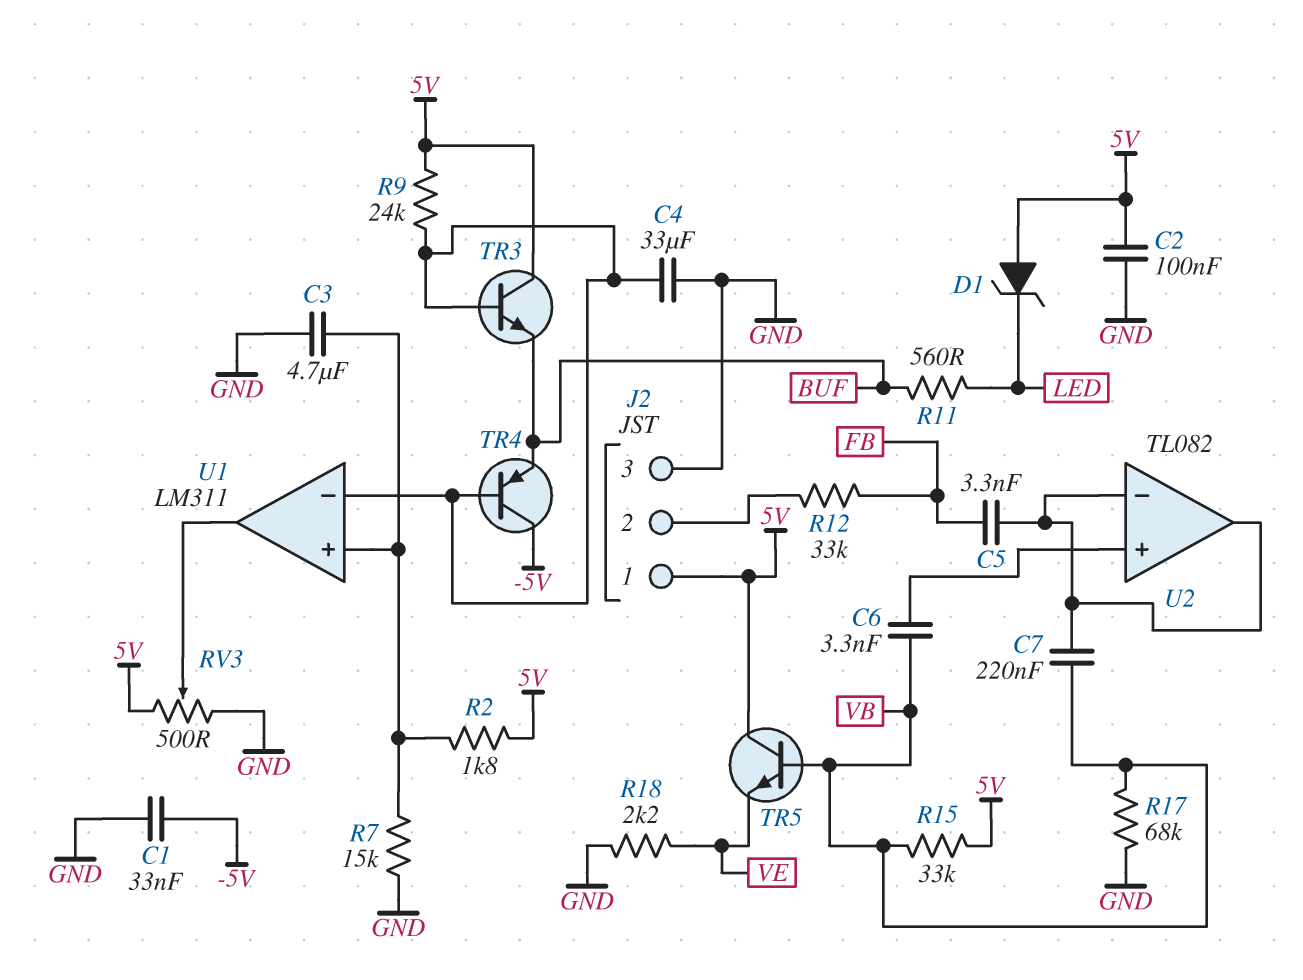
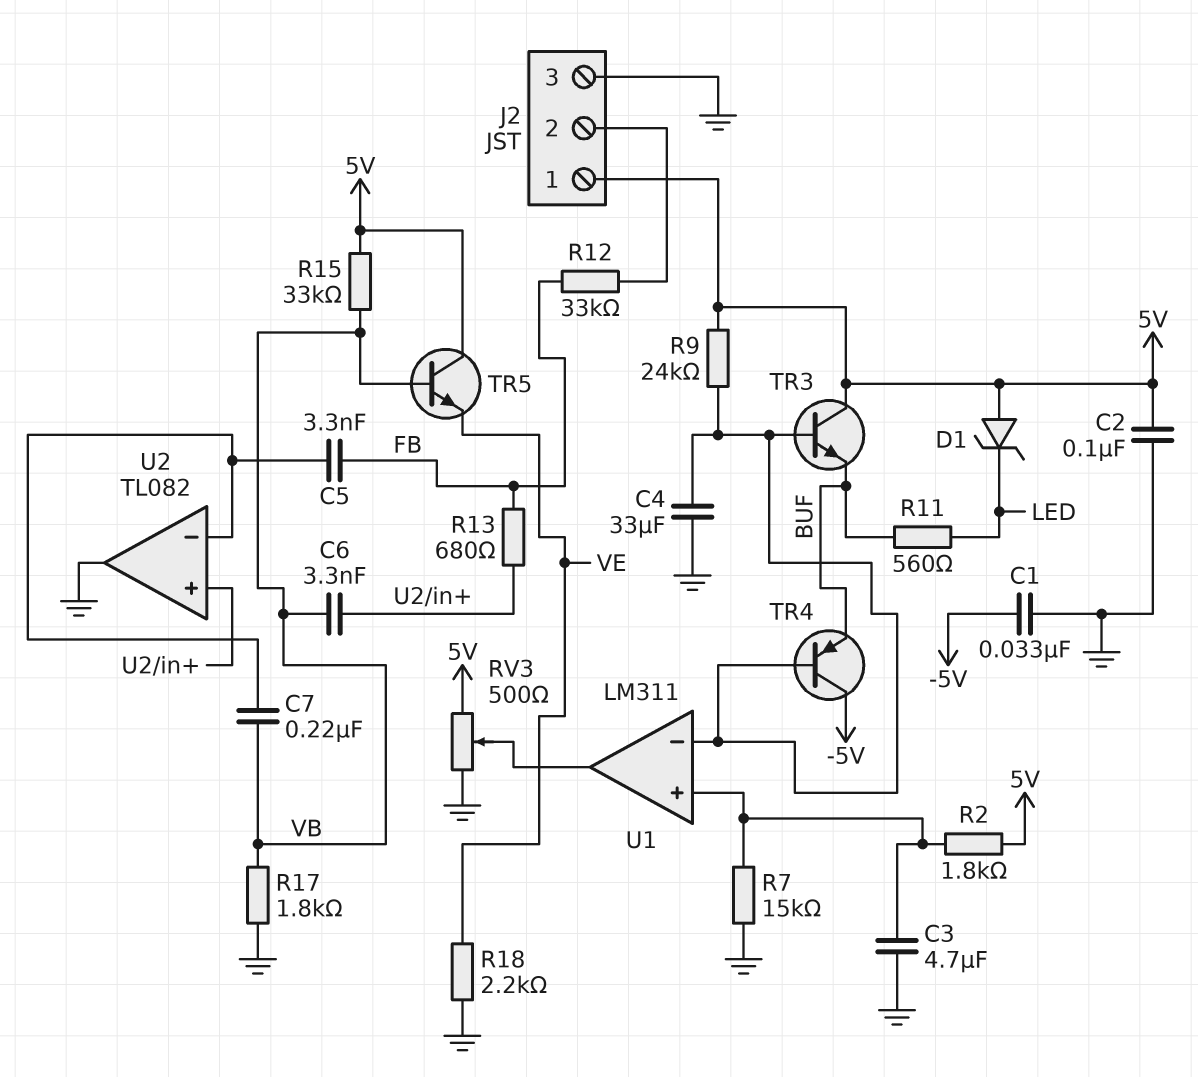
R13: none -> 680 (FB, U2/in+)
R17: 68k (GND, VB) -> 1.8k (GND, VB)
U2 pin out: U2/in- -> GND

